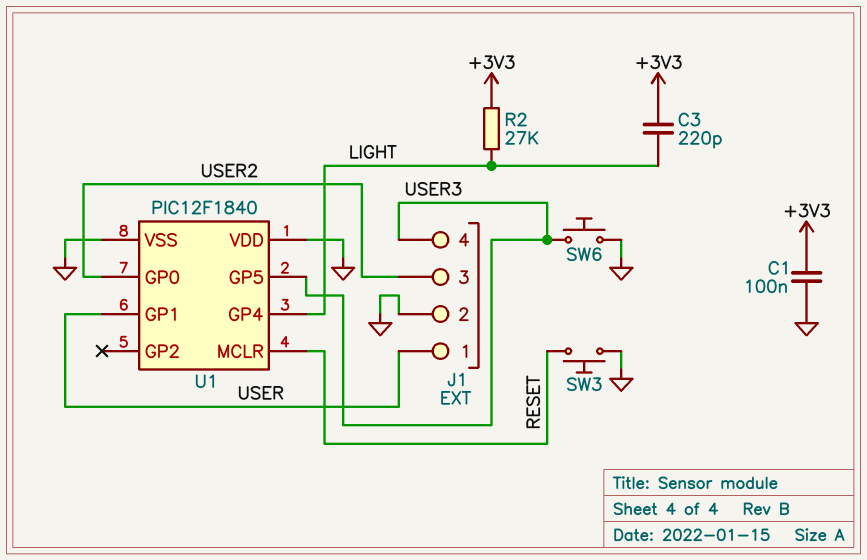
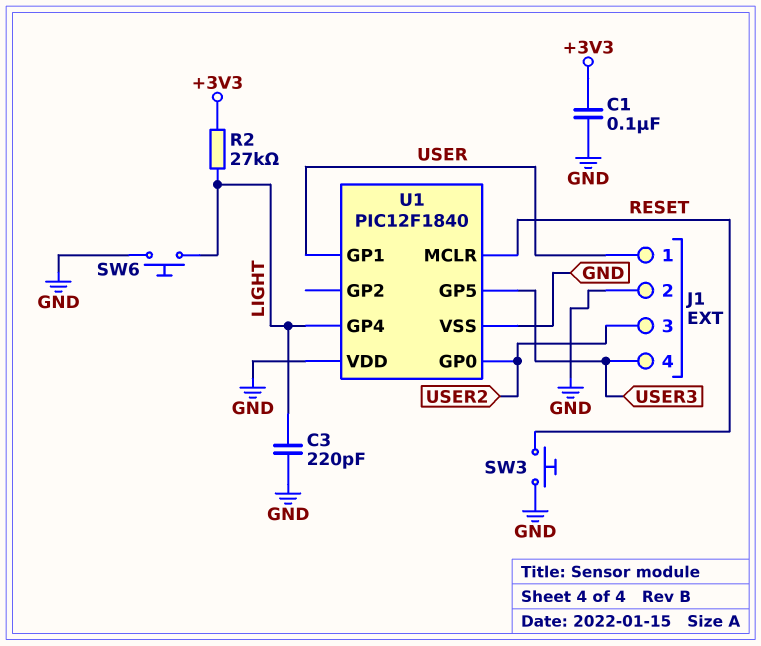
C3: 220pF (+3V3, LIGHT) -> 220pF (GND, LIGHT)
SW6: button (GND, USER3) -> button (GND, LIGHT)

